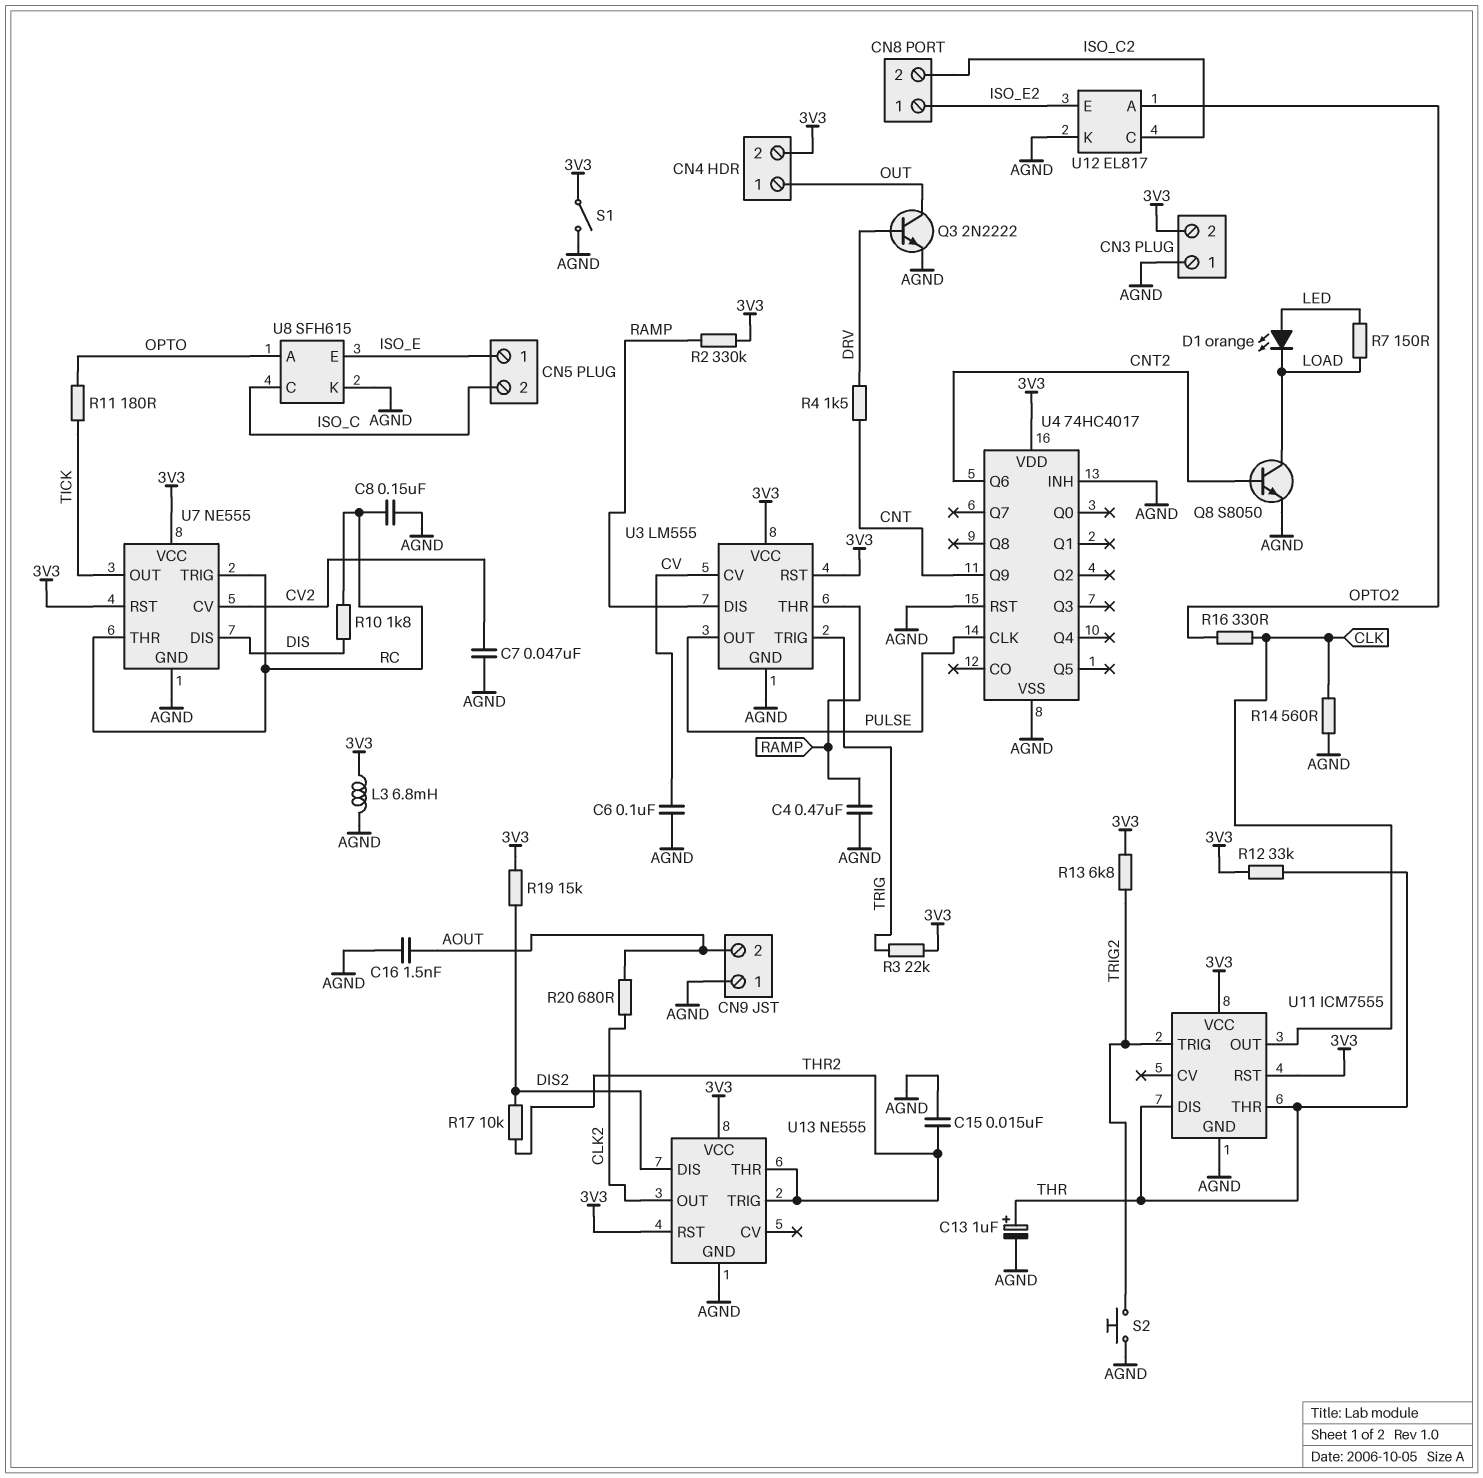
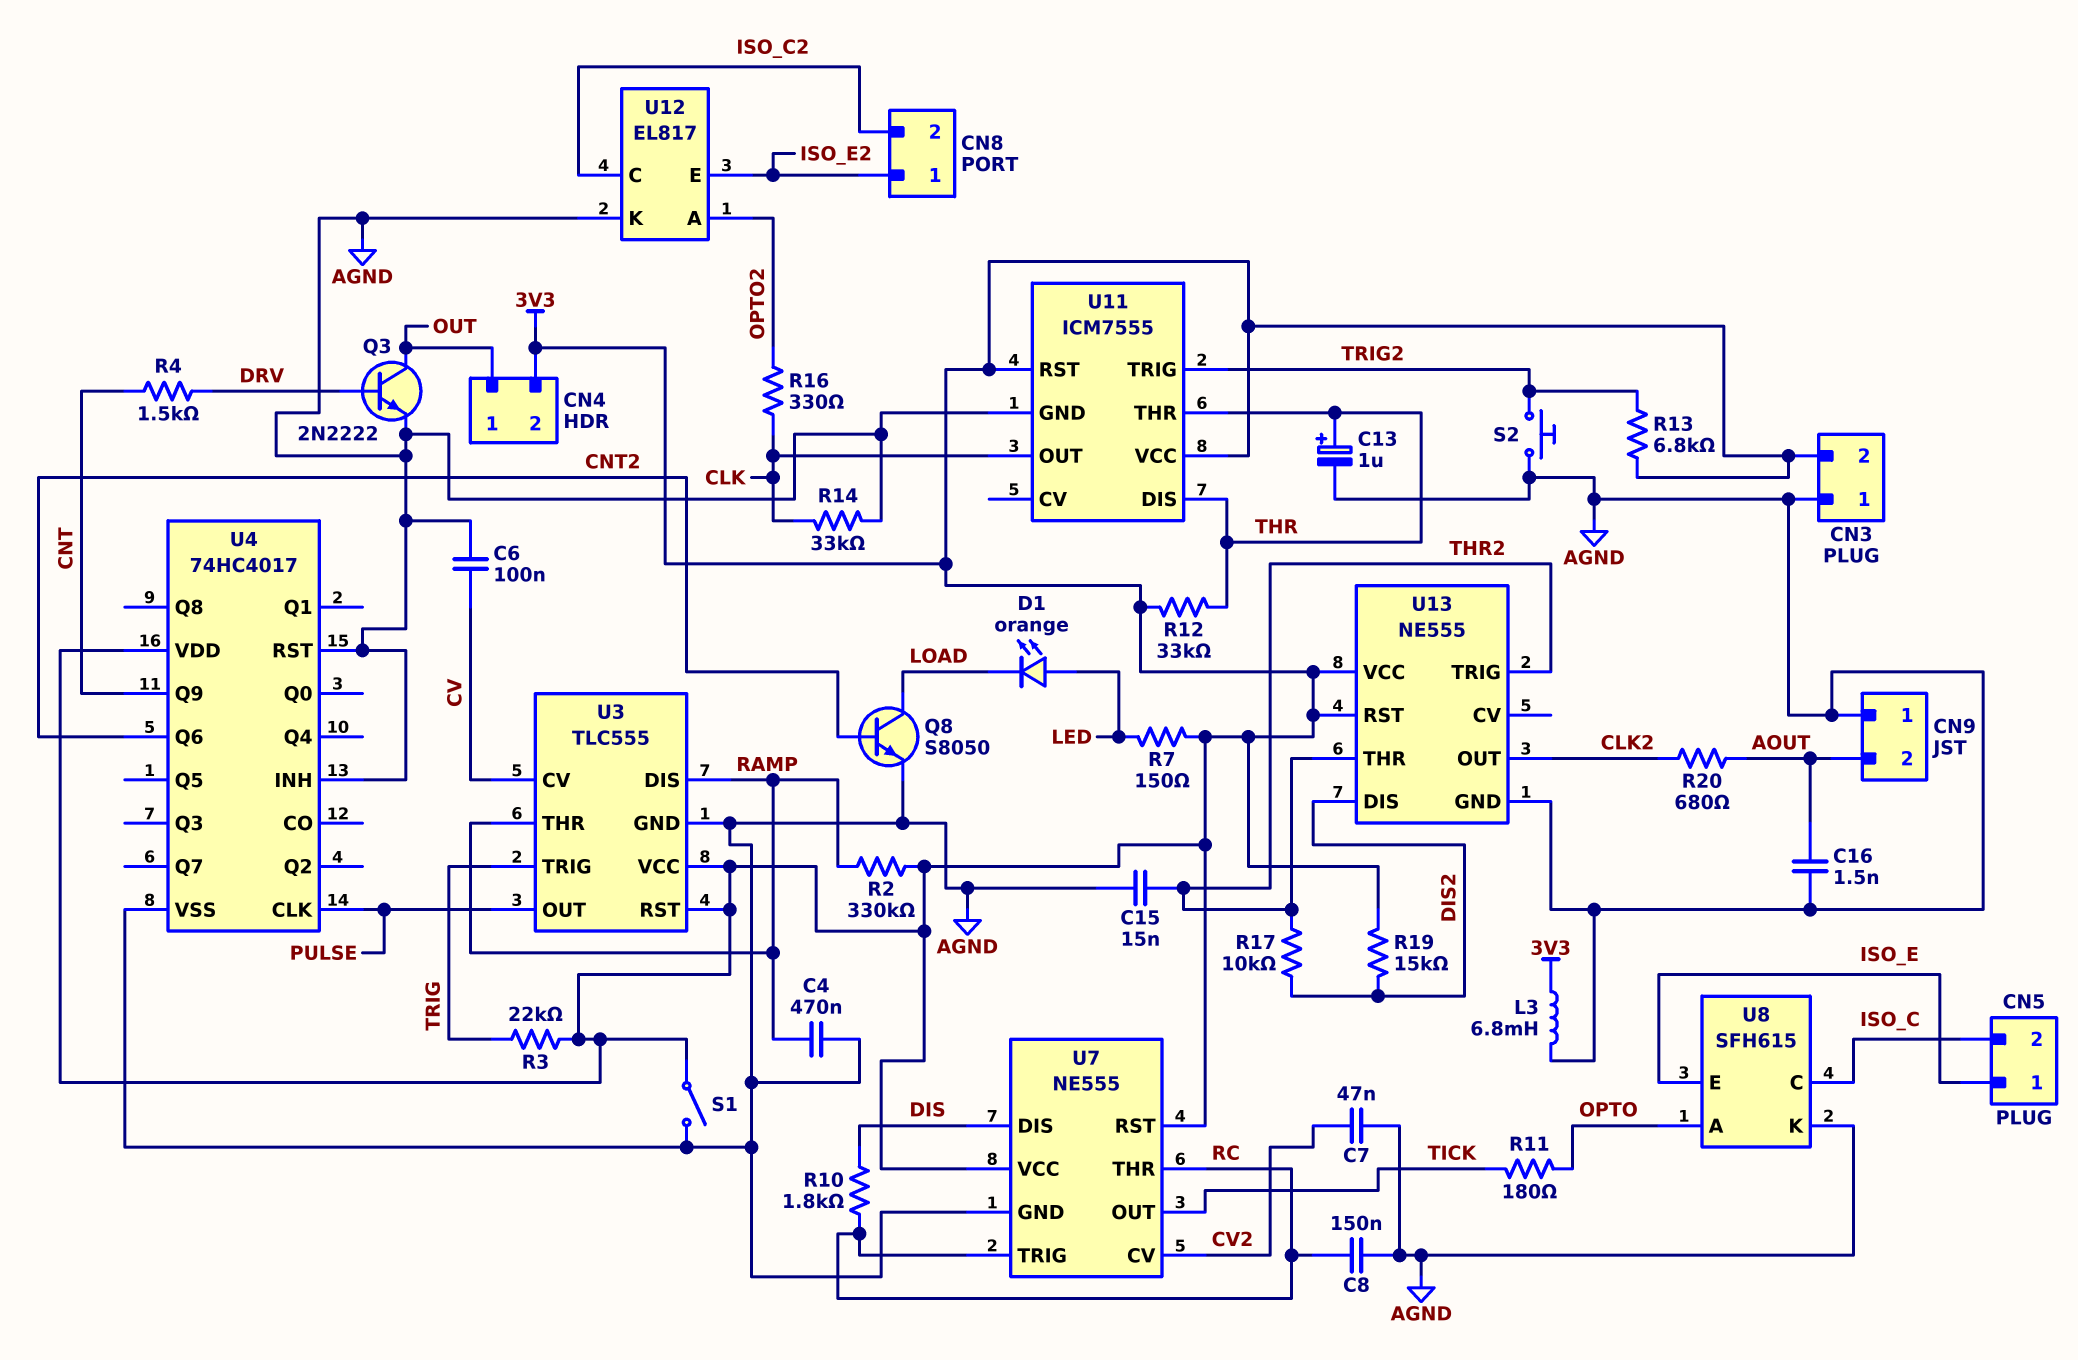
R7: 150 (LED, LOAD) -> 150 (3V3, LED)
R14: 560 (AGND, CLK) -> 33k (AGND, CLK)
U3: LM555 -> TLC555

